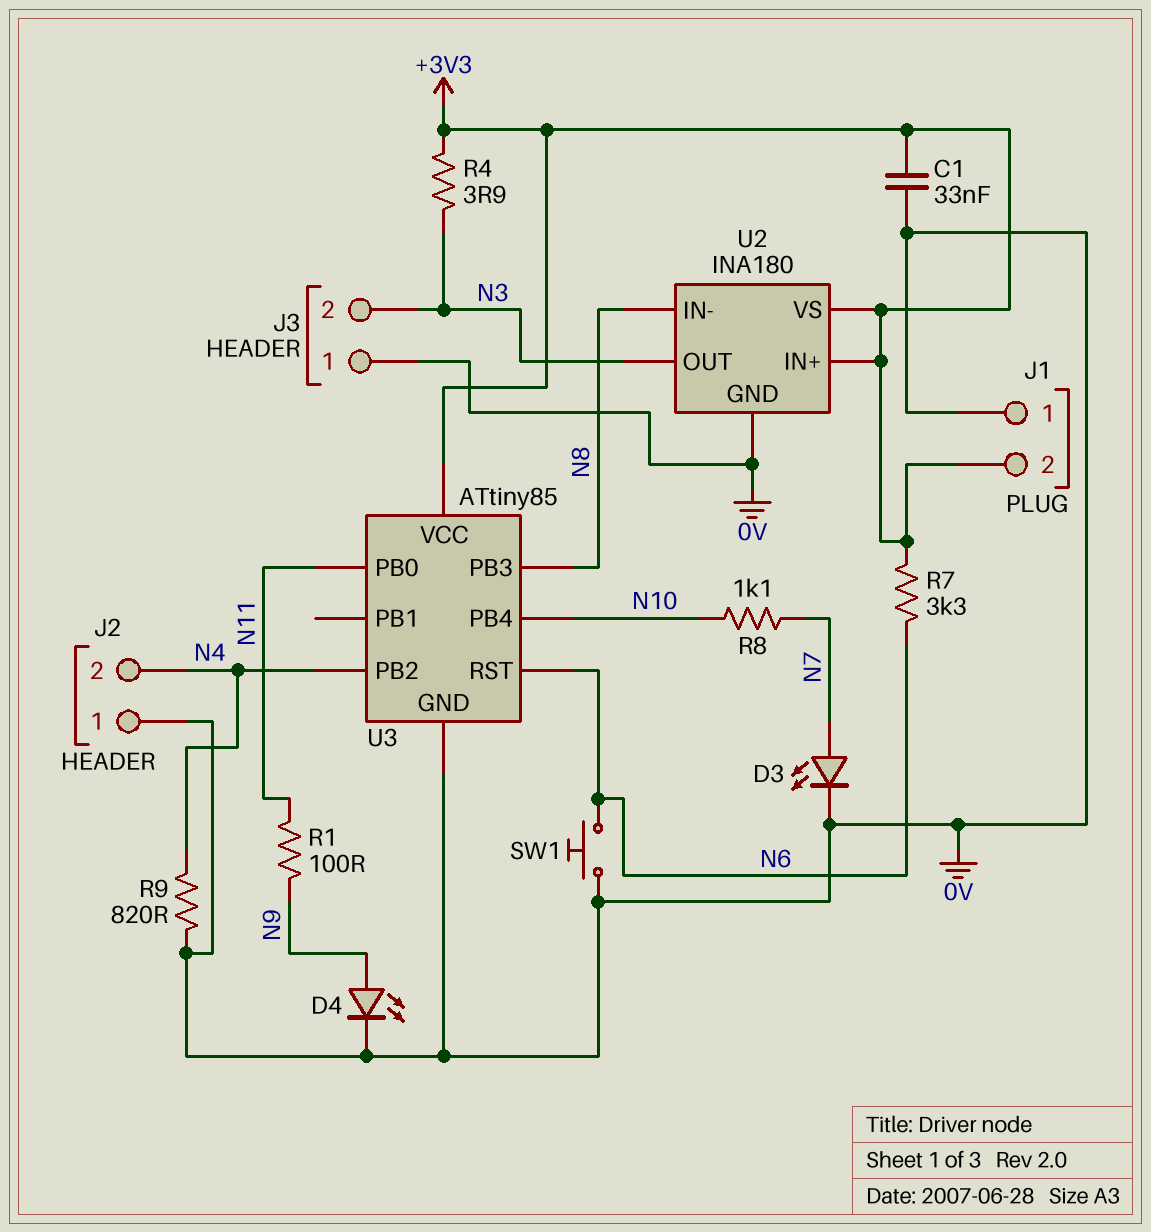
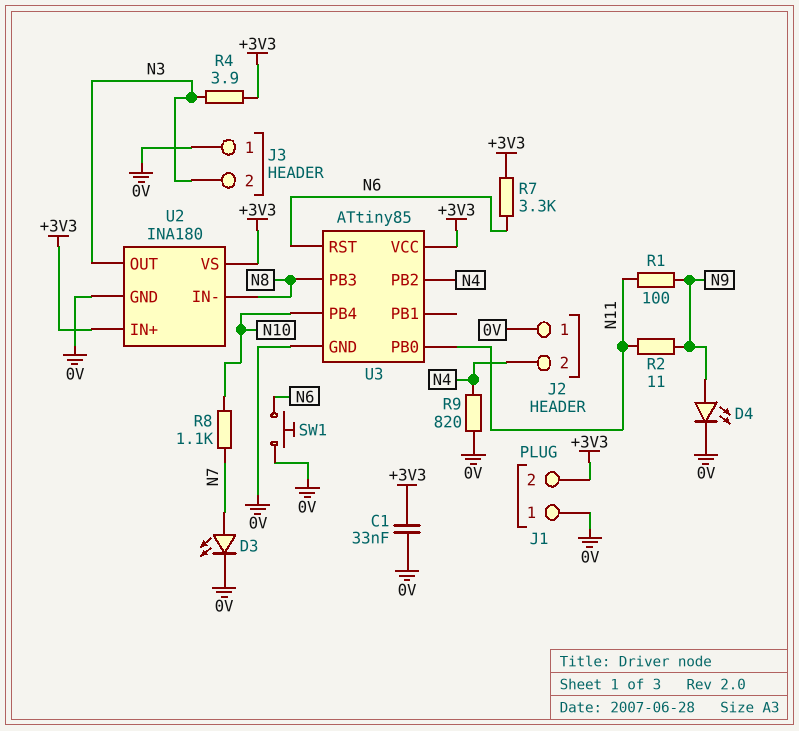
R2: none -> 11 (N9, N11)

